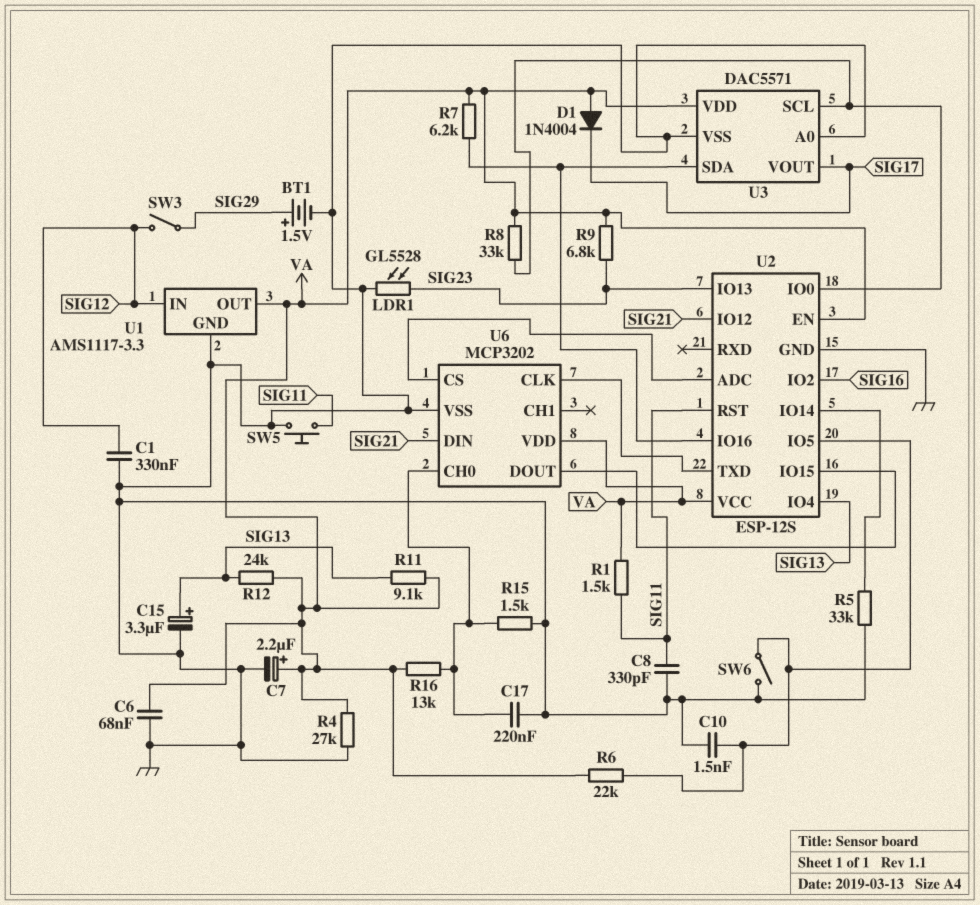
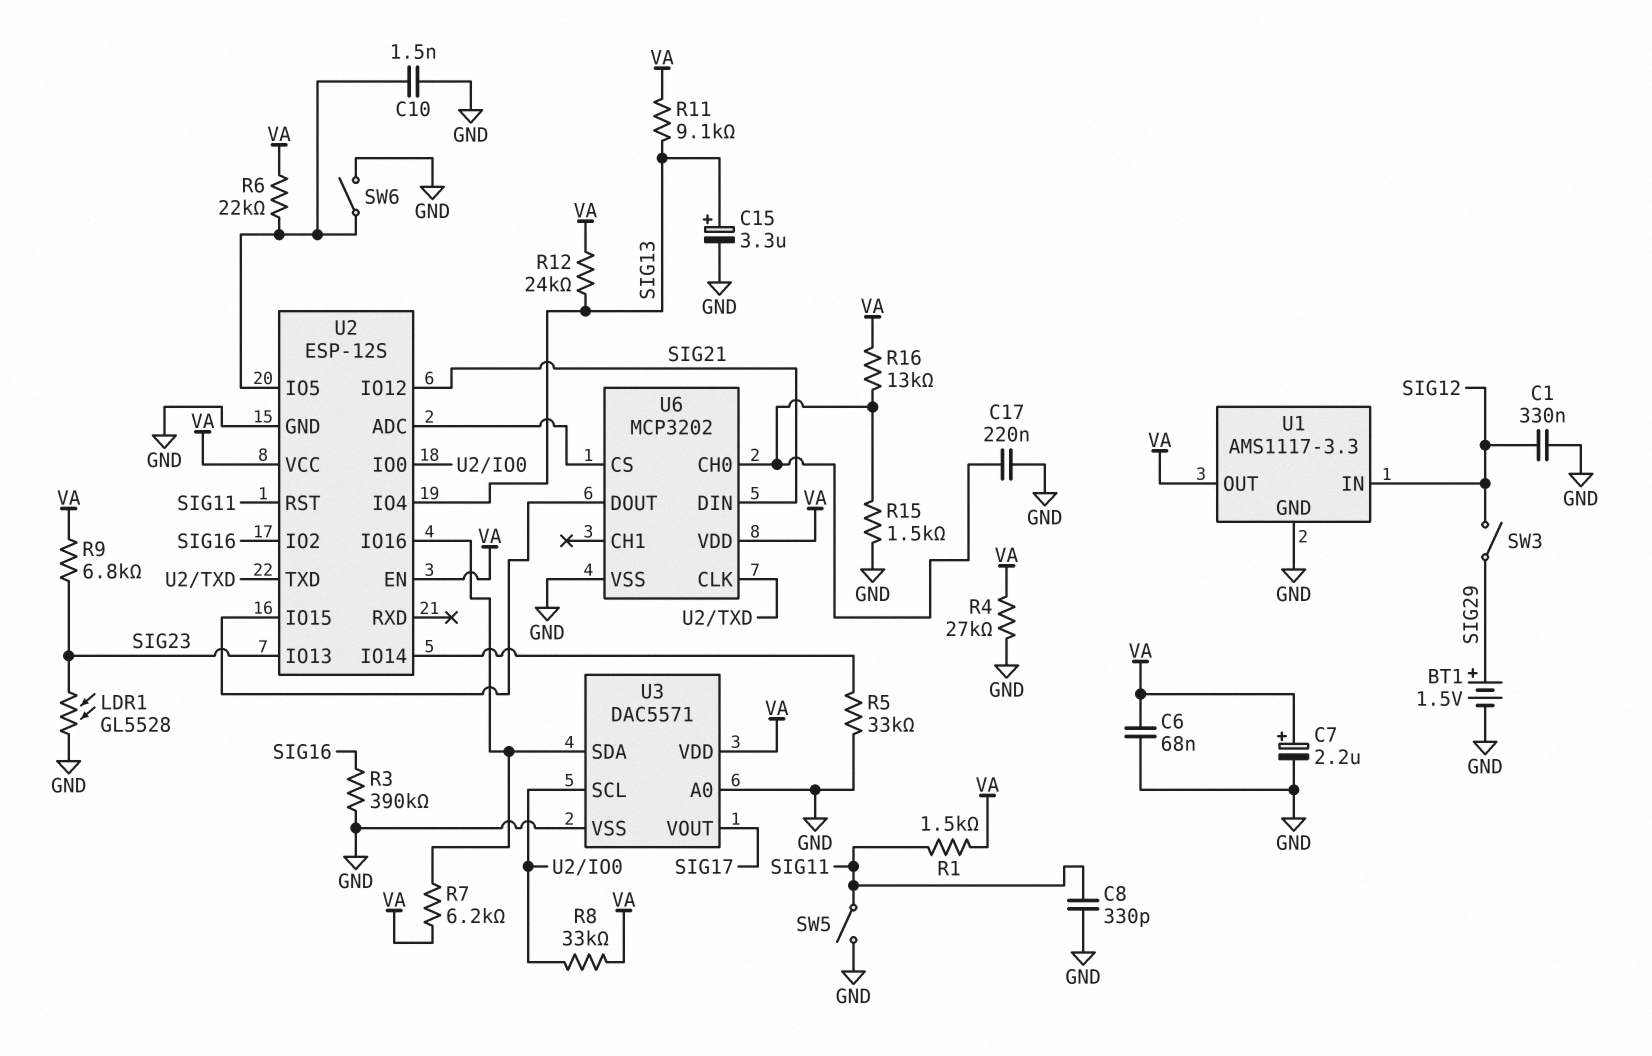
D1: diode 1N4004 (A VA, K SIG17) -> none
R3: none -> 390k (GND, SIG16)
SW5: button (GND, SIG11) -> switch (GND, SIG11)

